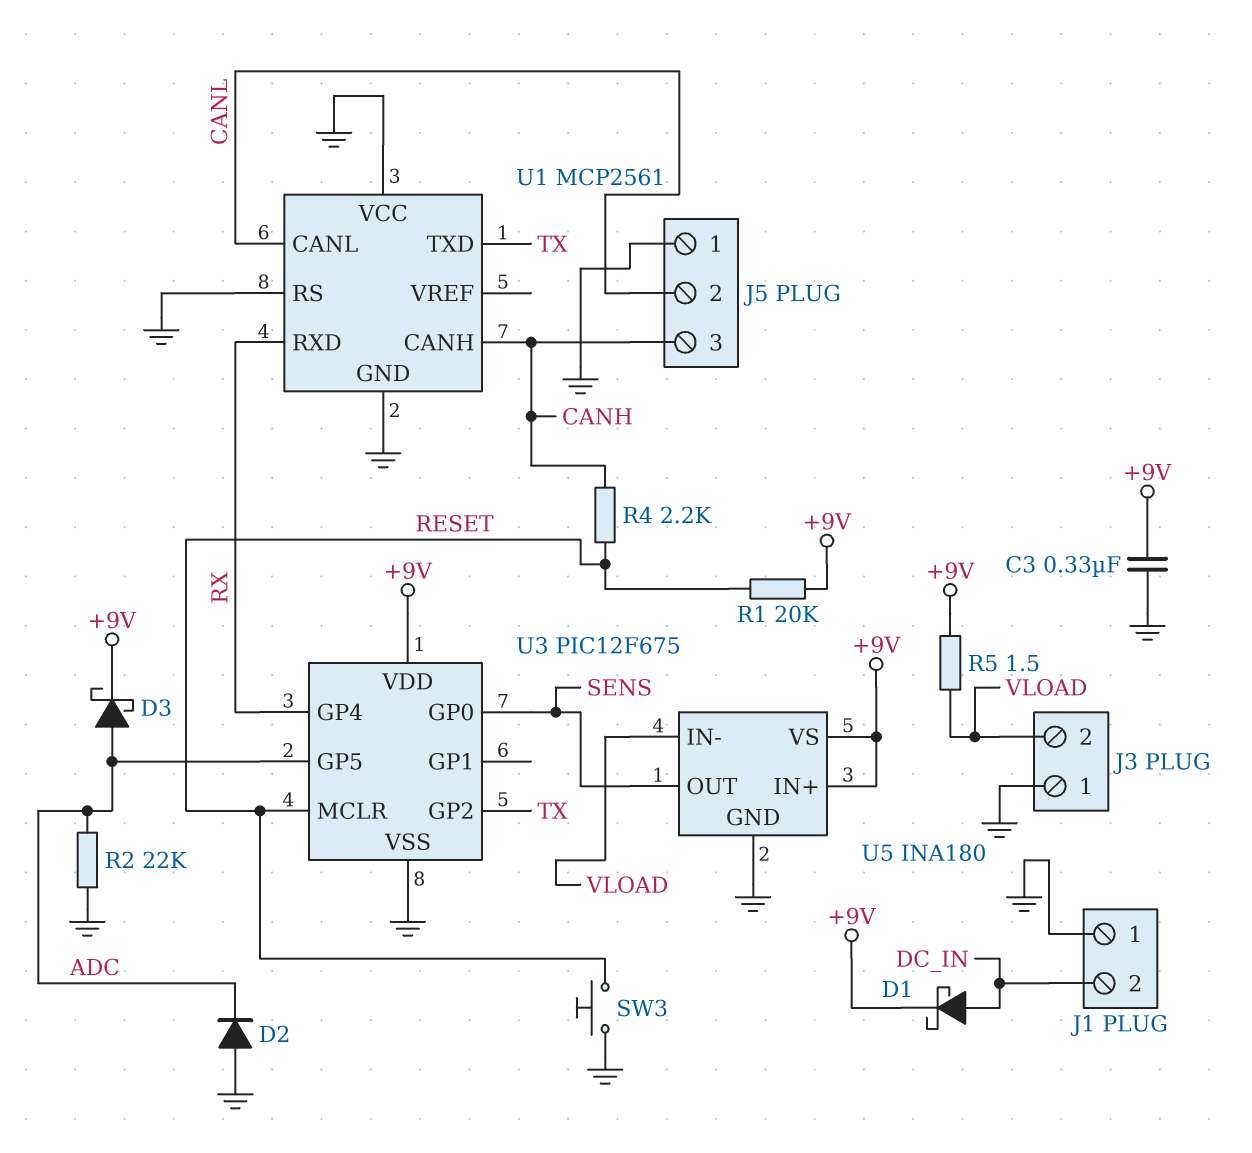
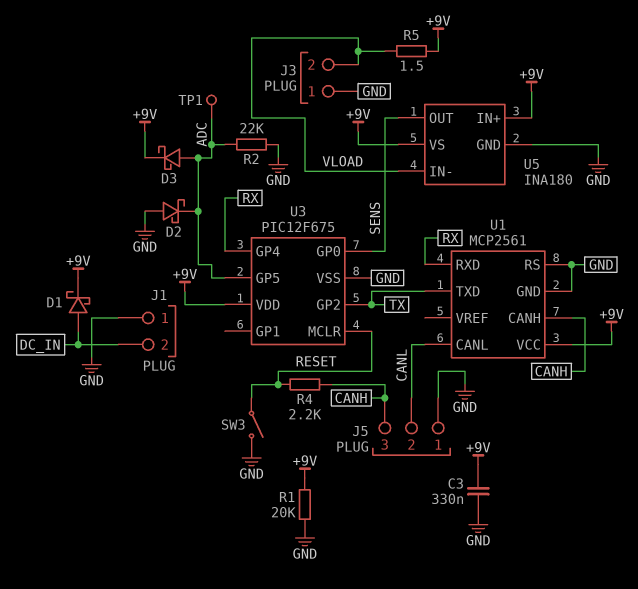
D2: diode (A GND, K ADC) -> schottky (A GND, K ADC)
R1: 20k (+9V, RESET) -> 20k (+9V, GND)
SW3: button (GND, RESET) -> switch (GND, RESET)
TP1: none -> test point (ADC)
U1 pin VCC: GND -> +9V

